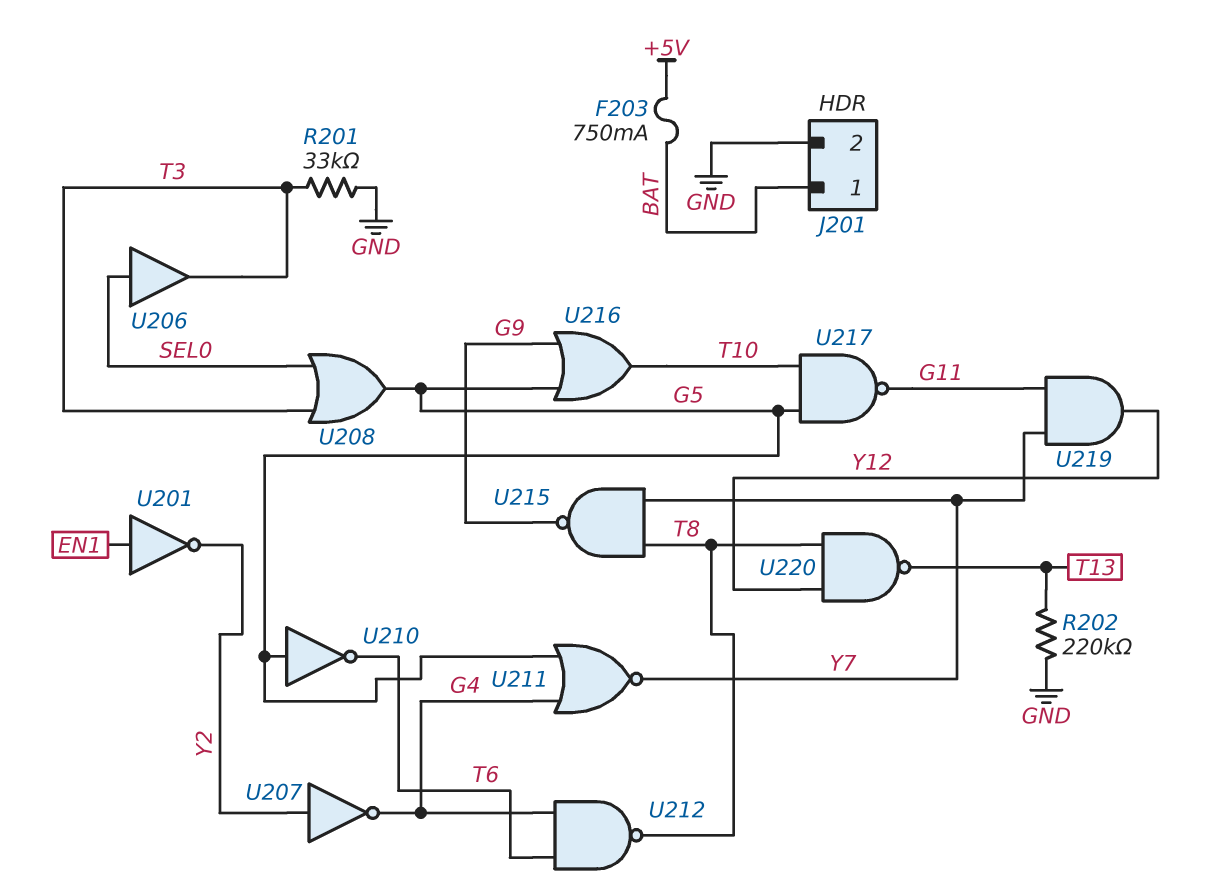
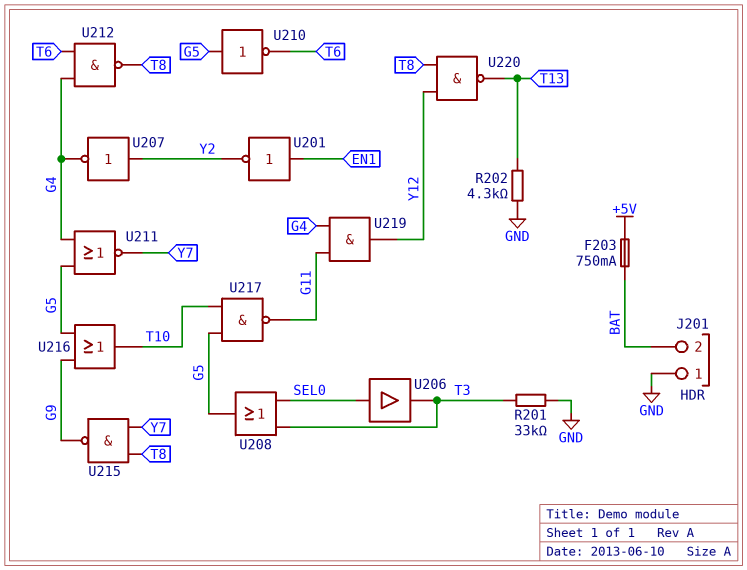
J201 pin 1: BAT -> GND
J201 pin 2: GND -> BAT
R202: 220k (GND, T13) -> 4.3k (GND, T13)
U219: AND (in G11, in Y7, out Y12) -> AND (in G4, in G11, out Y12)

